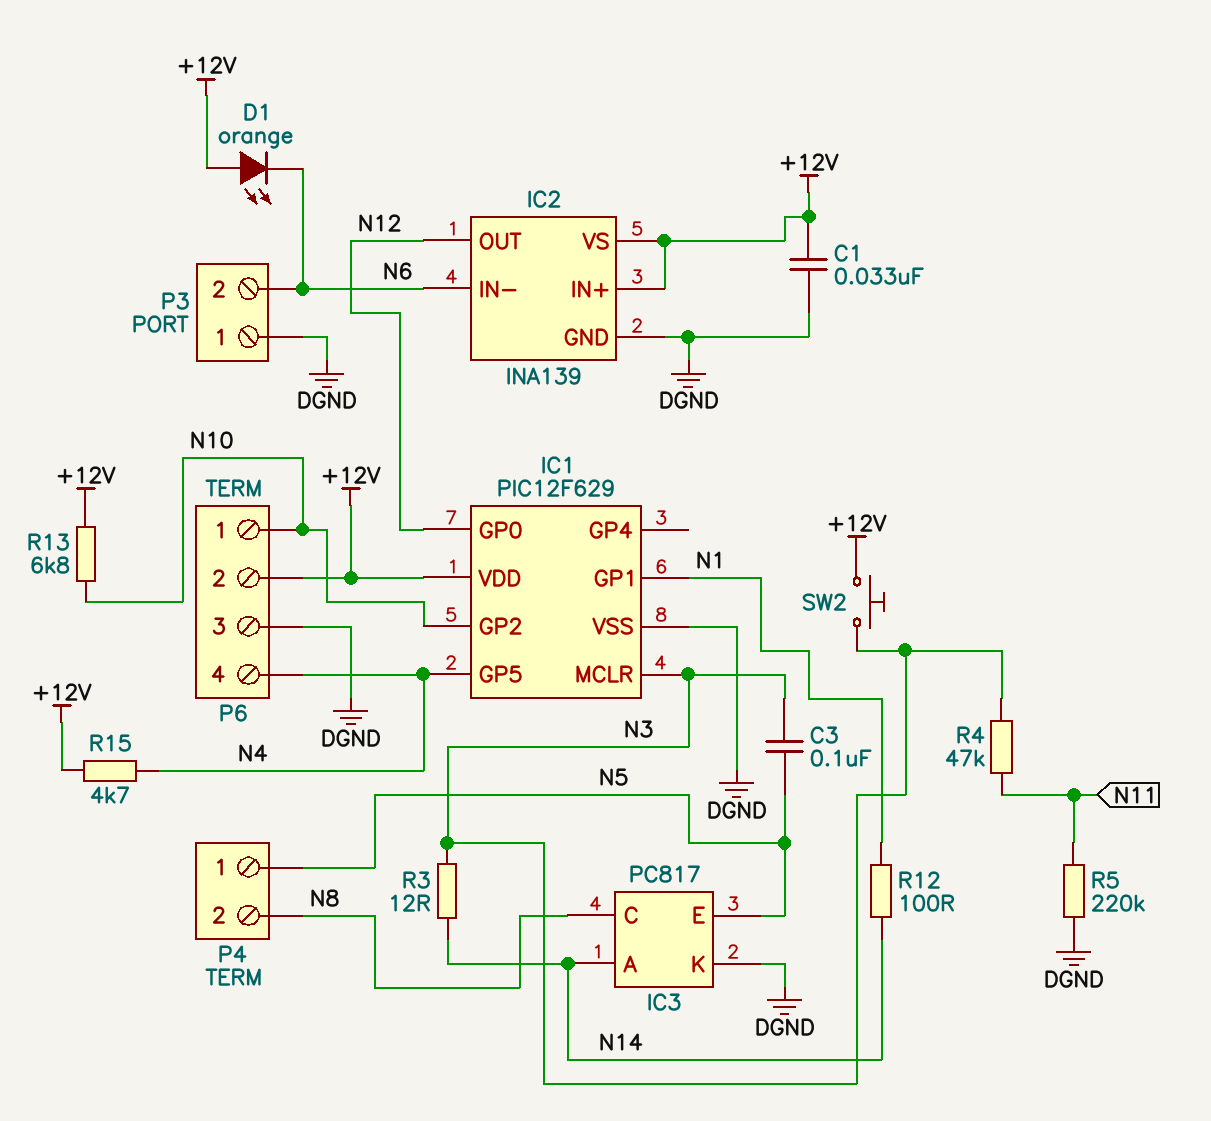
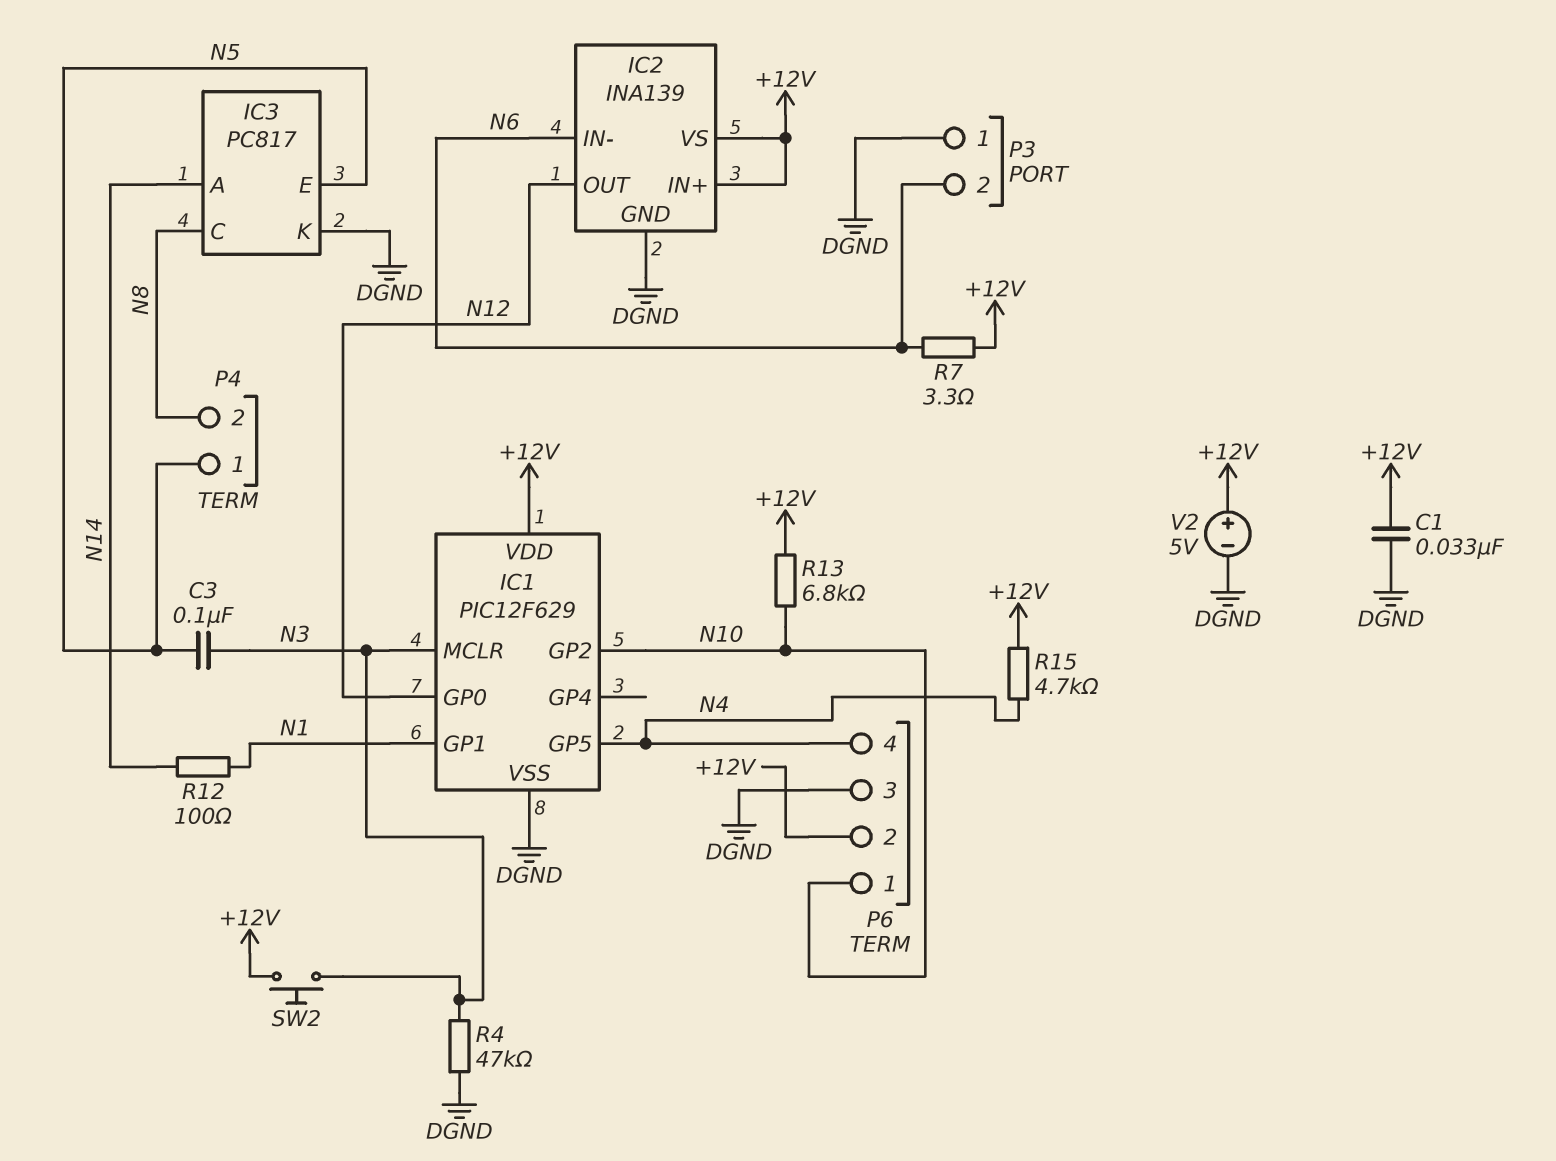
D1: LED orange (A +12V, K N6) -> none
R3: 12 (N3, N14) -> none
R4: 47k (N3, N11) -> 47k (DGND, N3)
R5: 220k (DGND, N11) -> none
R7: none -> 3.3 (+12V, N6)
V2: none -> 5V (plus +12V, minus DGND)

